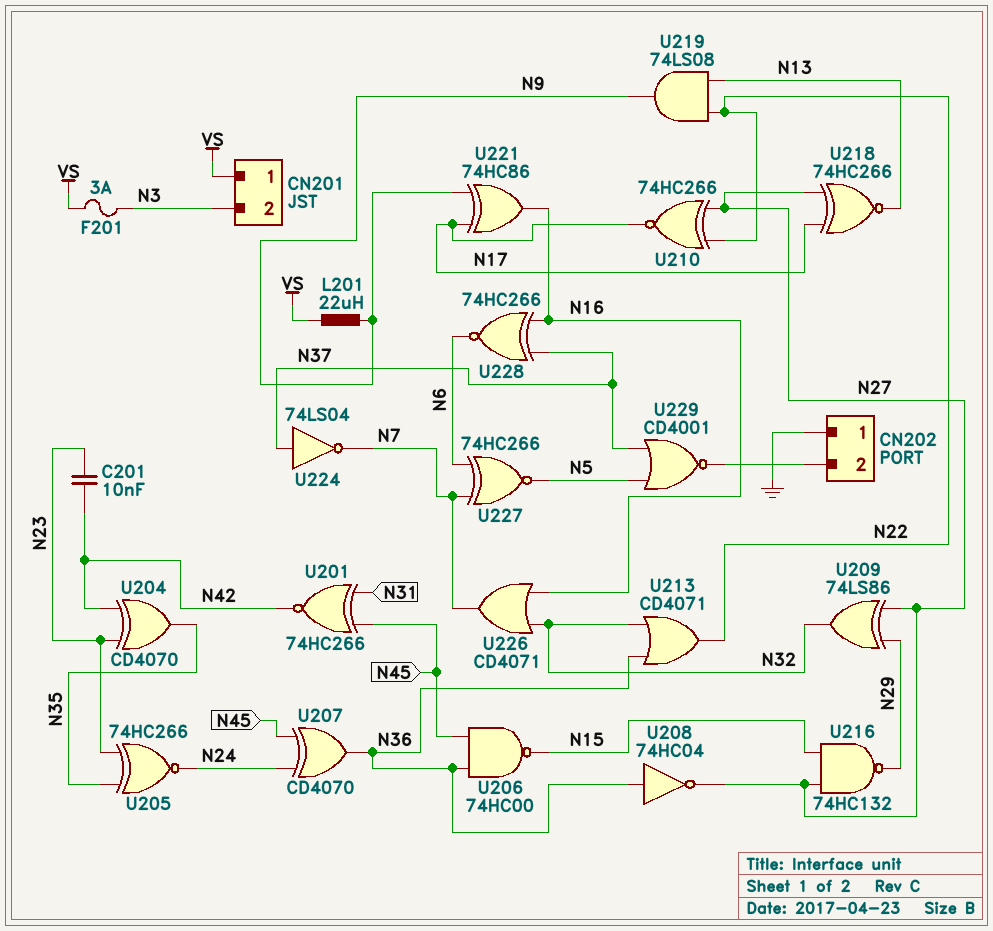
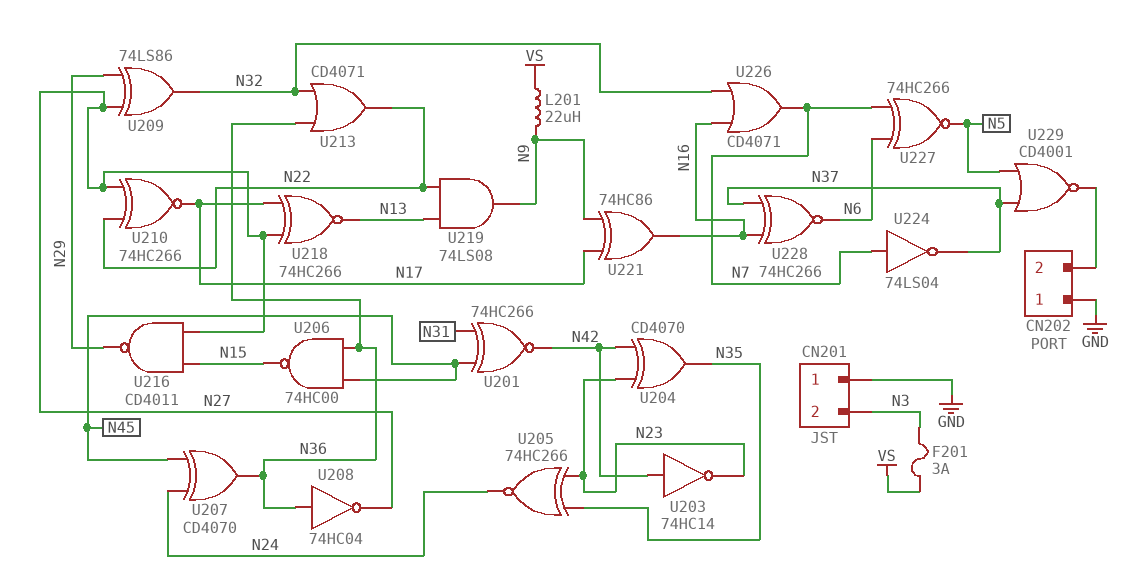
C201: 10nF (N23, N42) -> none
CN201 pin 1: VS -> GND
U203: none -> NOT 74HC14 (in N42, out N23)
U216: NAND 74HC132 (in N15, in N27, out N29) -> NAND CD4011 (in N15, in N27, out N29)
U224: NOT 74LS04 (in N37, out N7) -> NOT 74LS04 (in N7, out N37)

